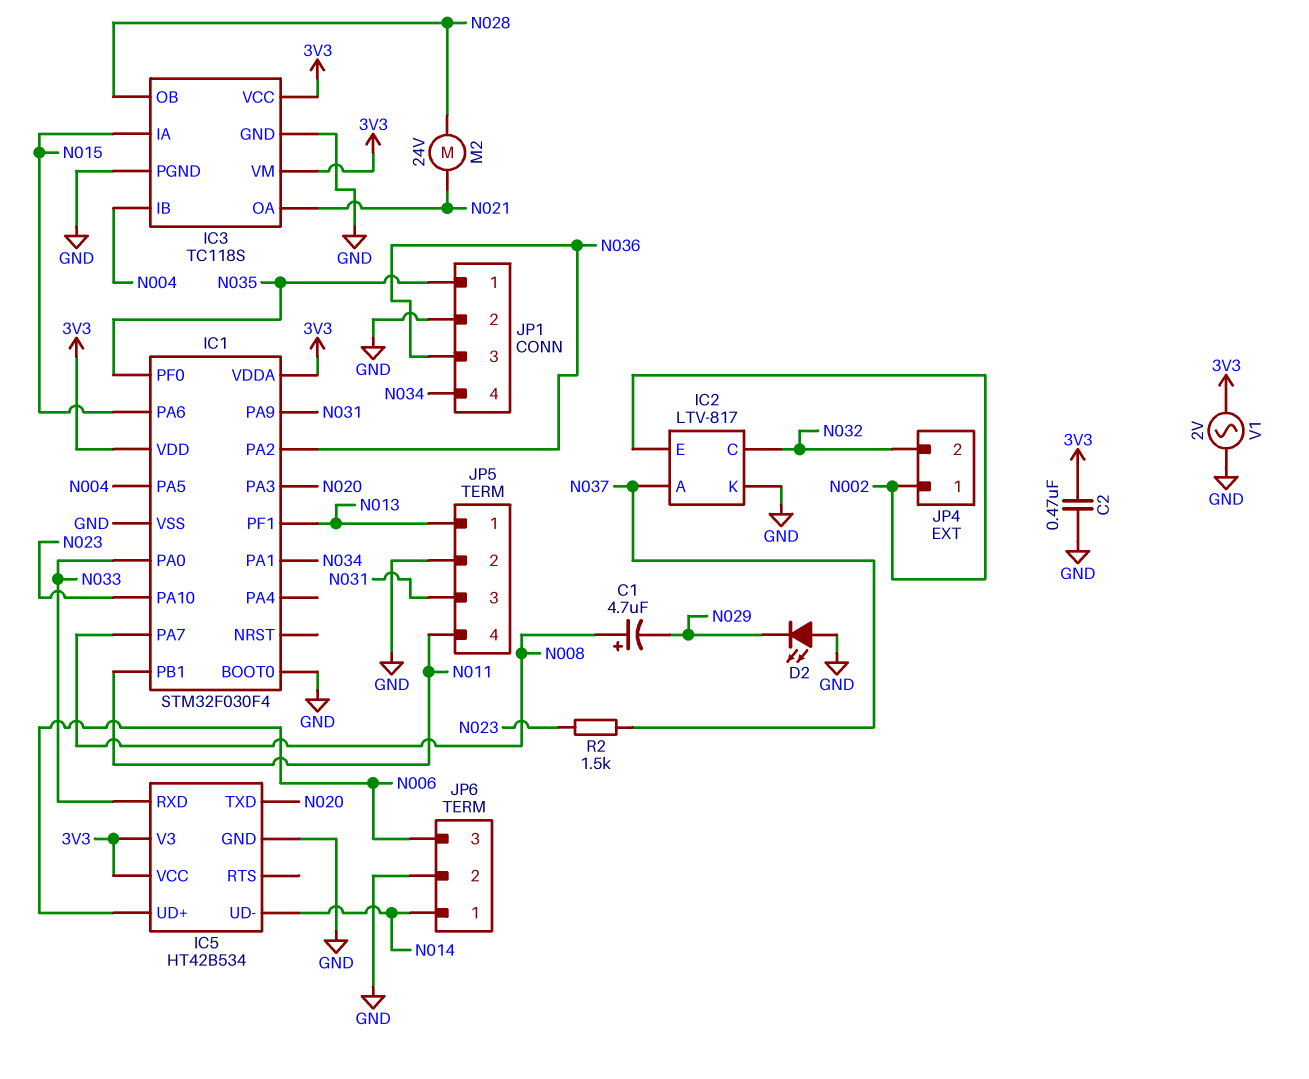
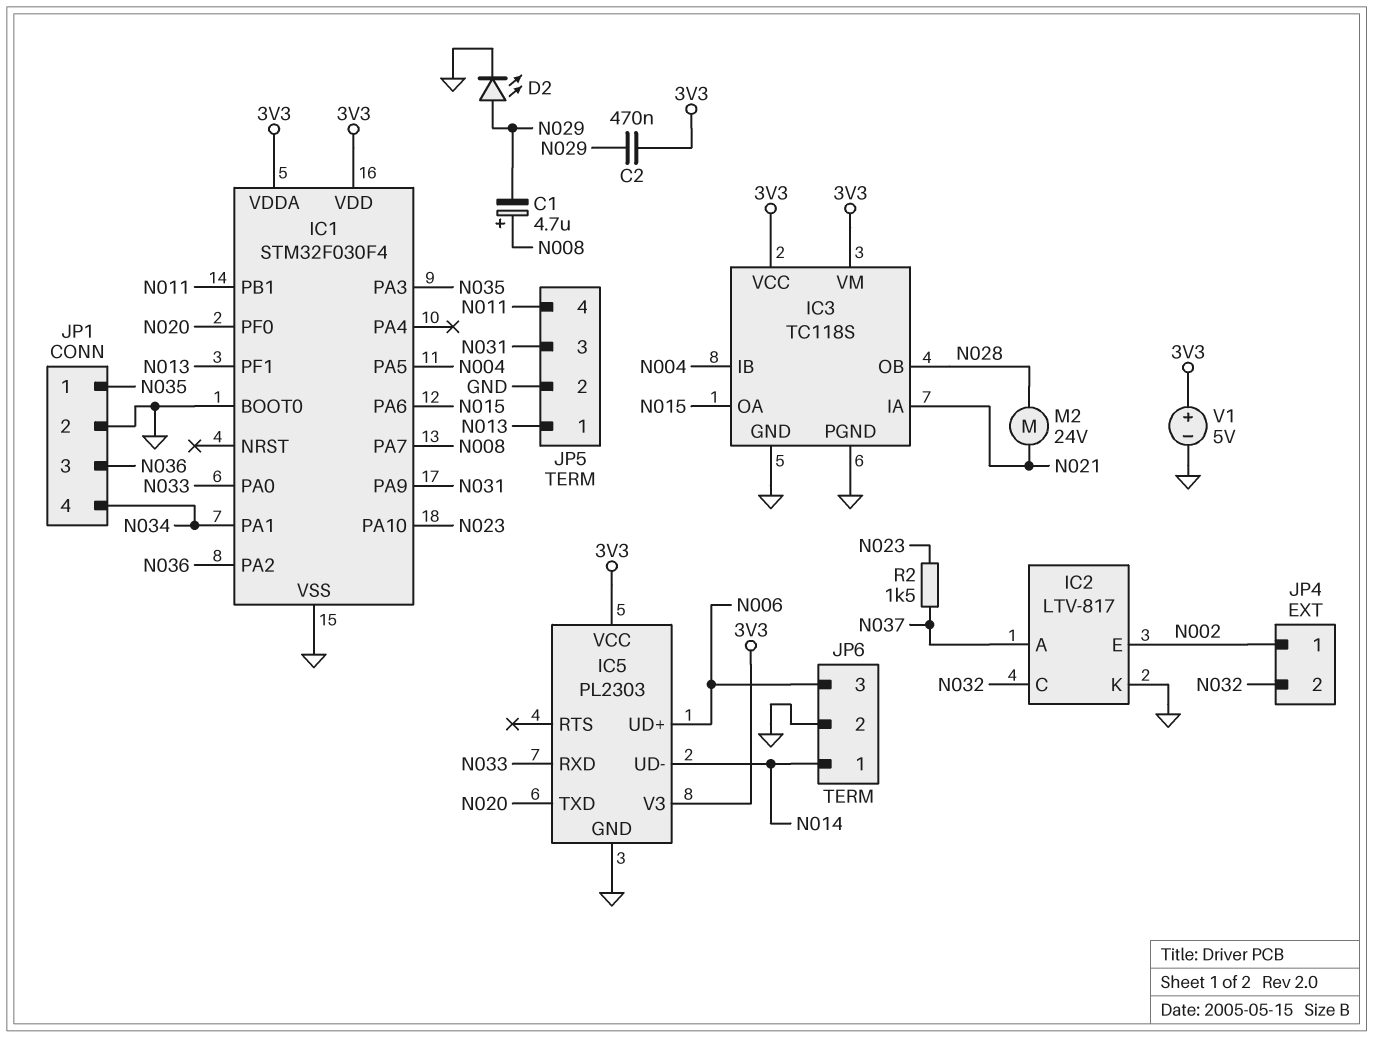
C2: 470nF (3V3, GND) -> 470nF (3V3, N029)
D2: LED (A GND, K N029) -> LED (A N029, K GND)
IC1 pin PA3: N020 -> N035
IC1 pin PF0: N035 -> N020
IC3 pin IA: N015 -> N021
IC3 pin OA: N021 -> N015
IC5: HT42B534 -> PL2303
V1: AC 2V (3V3, GND) -> 5V (plus 3V3, minus GND)

